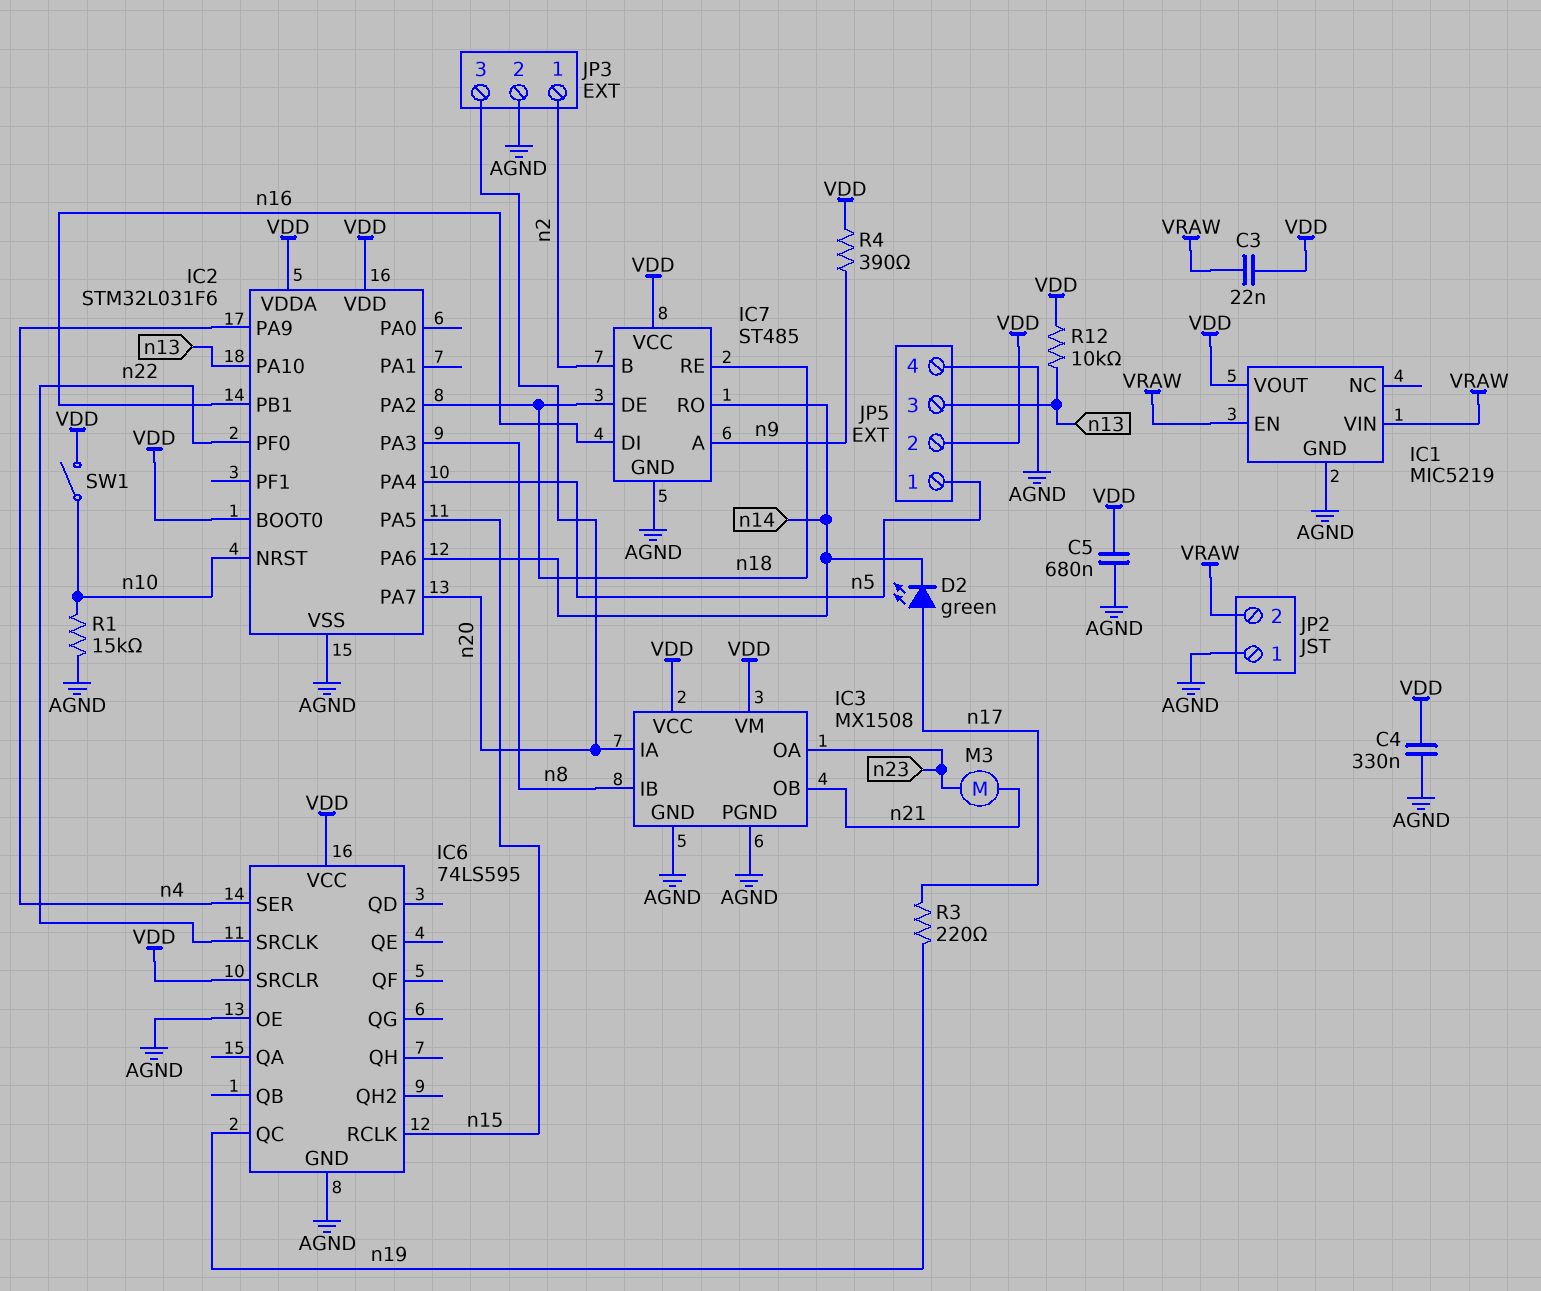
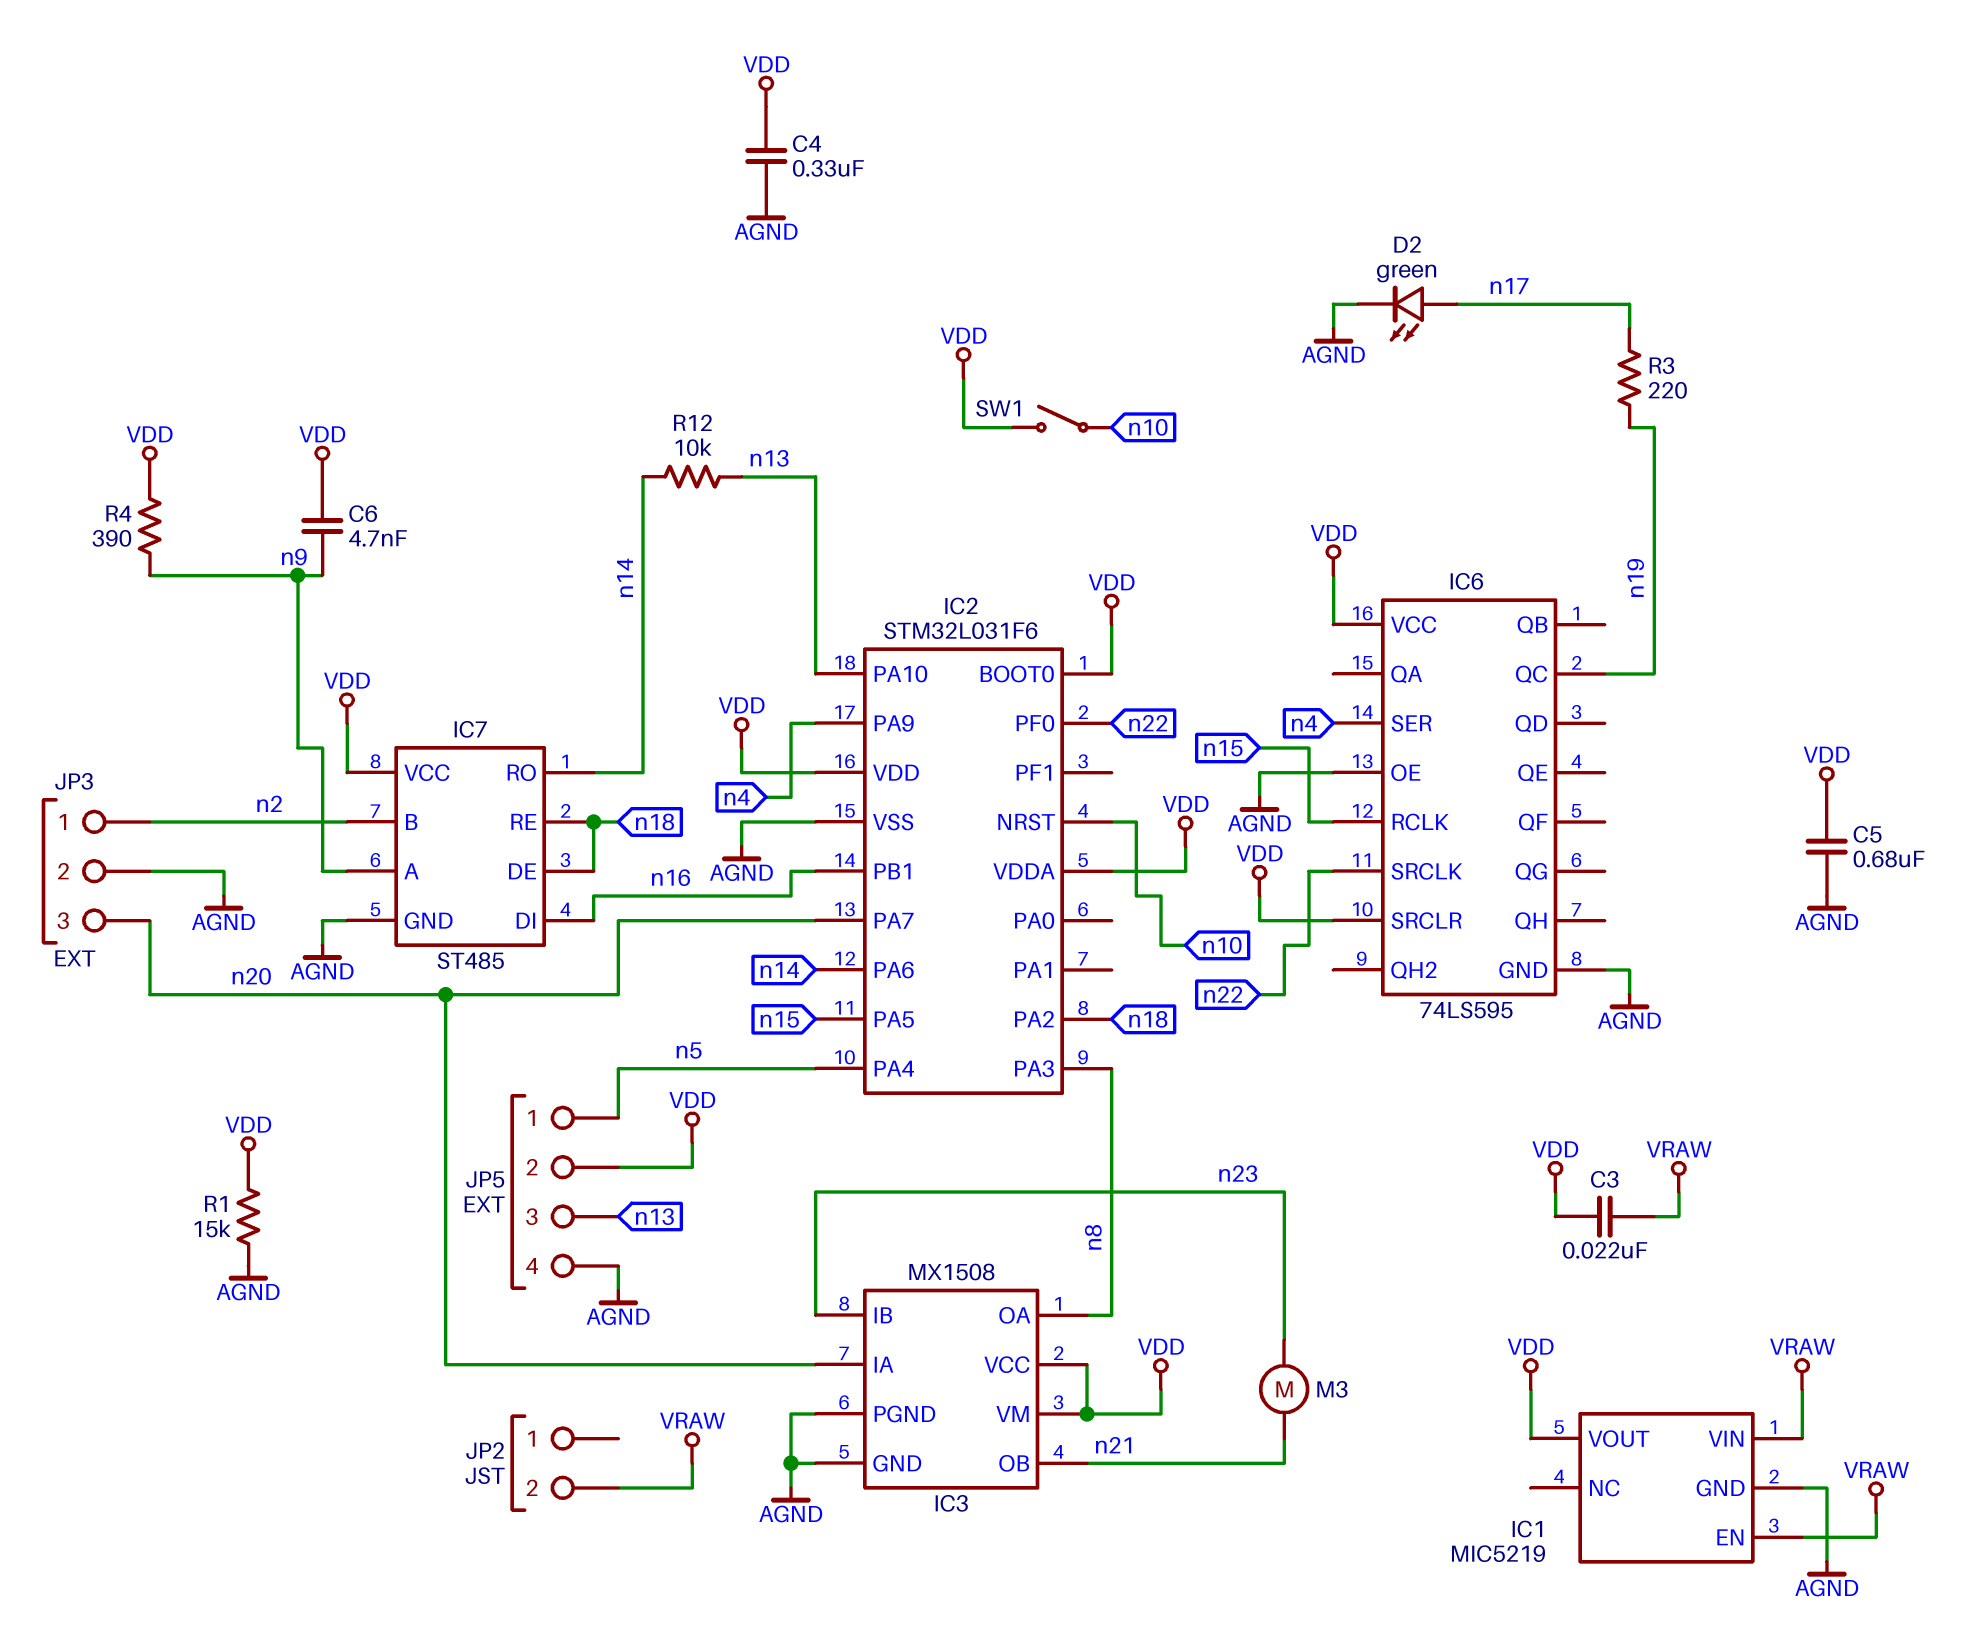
C6: none -> 4.7nF (VDD, n9)
D2: LED green (A n17, K n14) -> LED green (A n17, K AGND)
IC3 pin IB: n8 -> n23
IC3 pin OA: n23 -> n8
JP2 pin 1: AGND -> none
R1: 15k (AGND, n10) -> 15k (AGND, VDD)
R12: 10k (VDD, n13) -> 10k (n13, n14)

